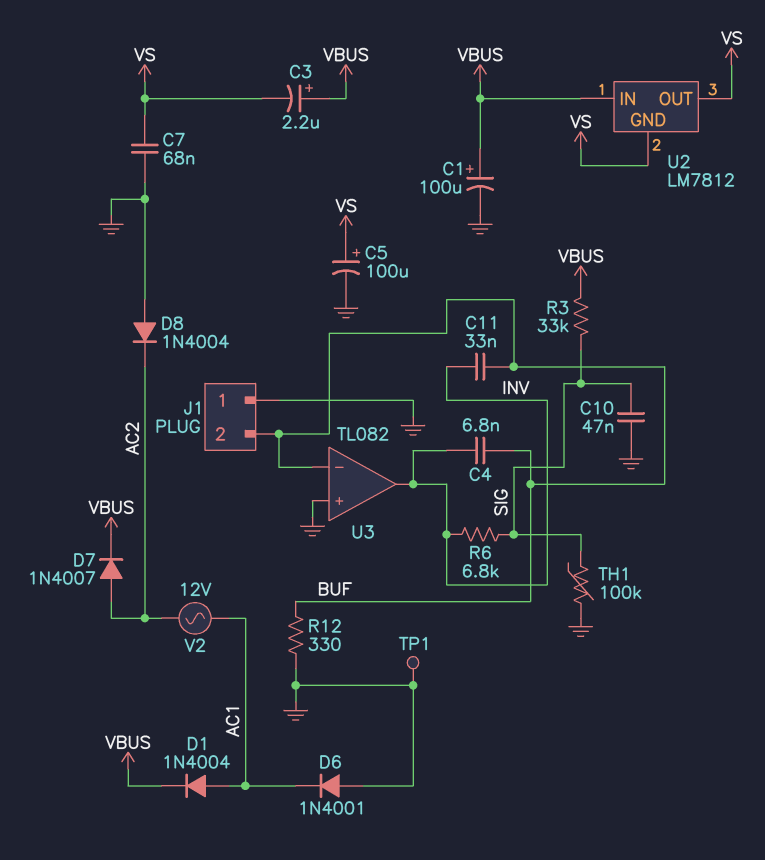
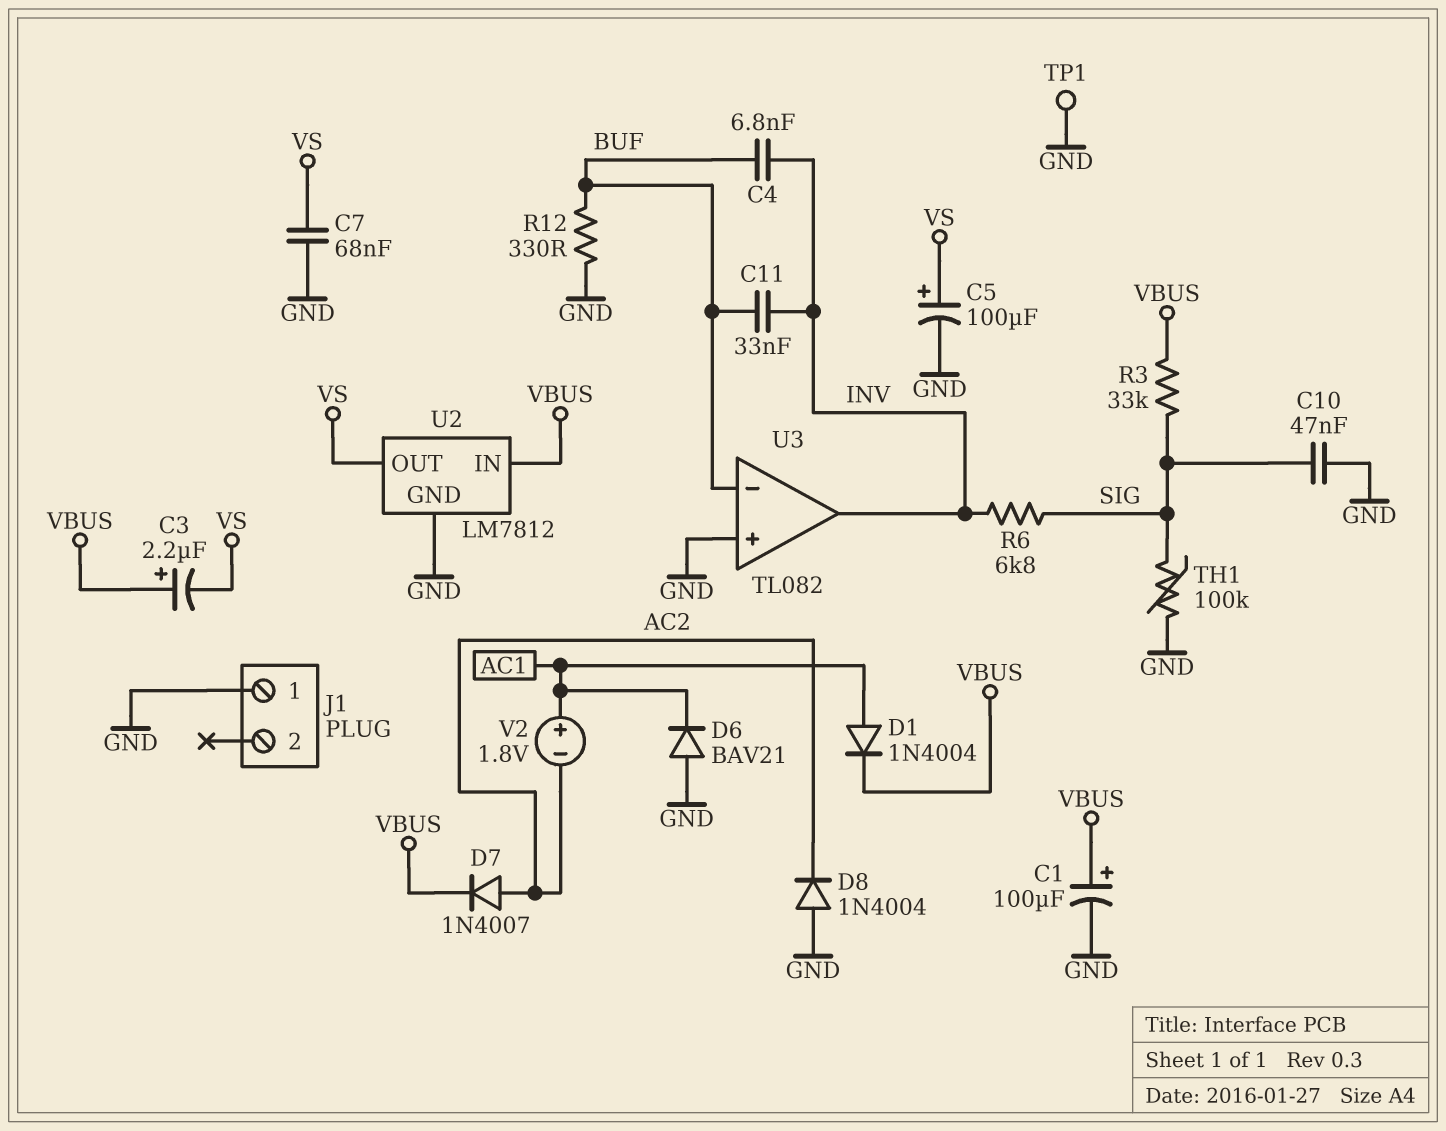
D6: diode 1N4001 (A GND, K AC1) -> diode BAV21 (A GND, K AC1)
J1 pin 2: BUF -> none
U2 pin GND: VS -> GND
V2: AC 12V (AC1, AC2) -> 1.8V (plus AC1, minus AC2)

